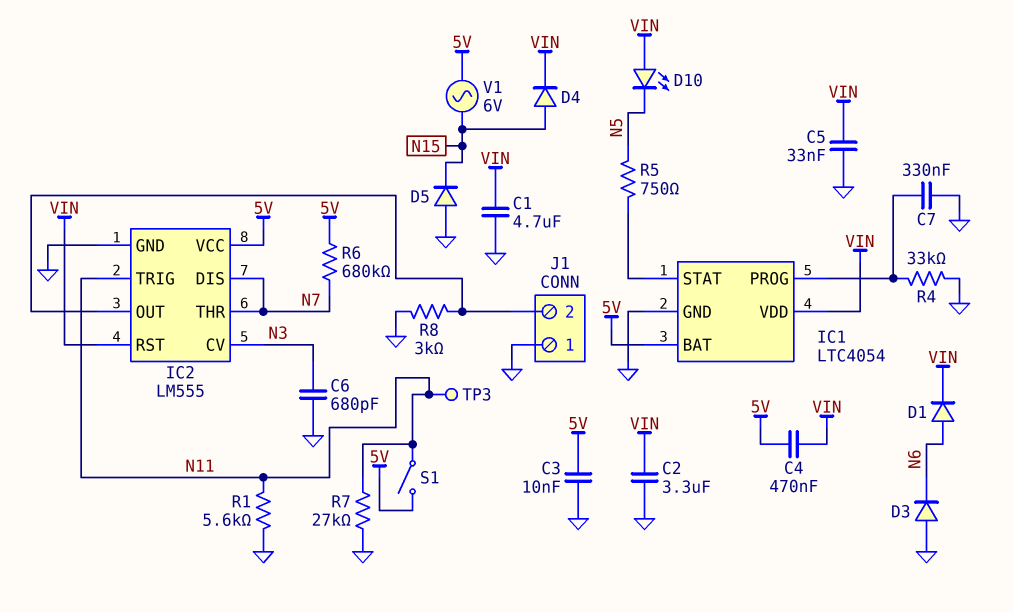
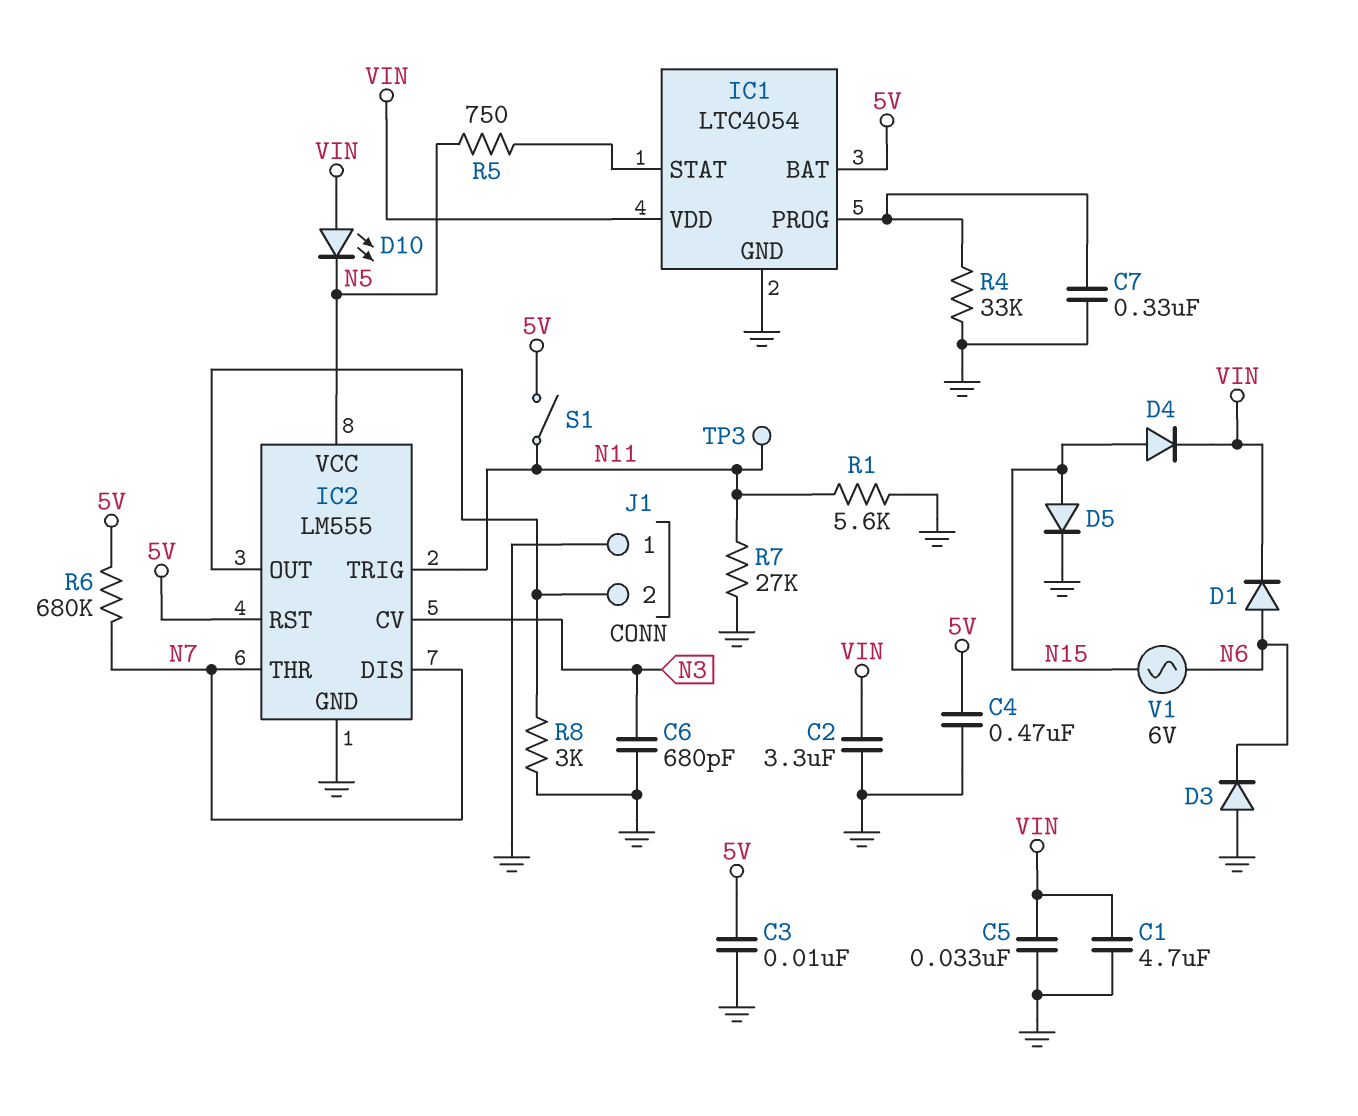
C4: 470nF (5V, VIN) -> 470nF (5V, GND)
D5: diode (A GND, K N15) -> diode (A N15, K GND)
IC2 pin RST: VIN -> 5V
IC2 pin VCC: 5V -> N5
V1: AC 6V (5V, N15) -> AC 6V (N6, N15)

